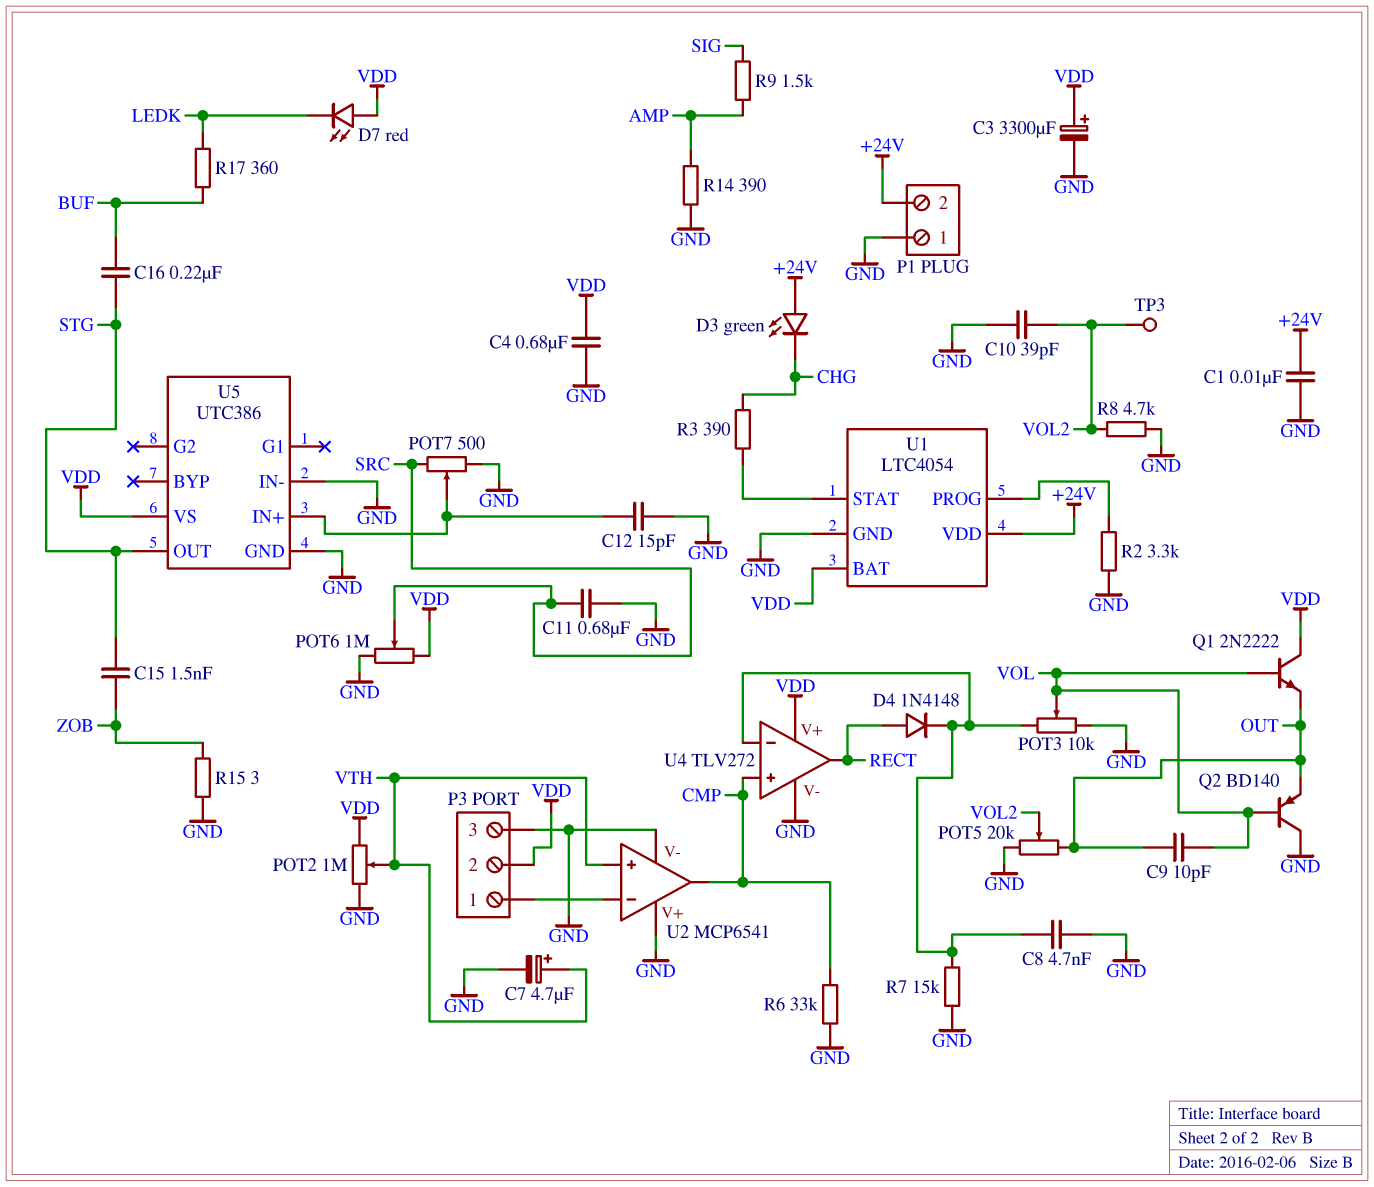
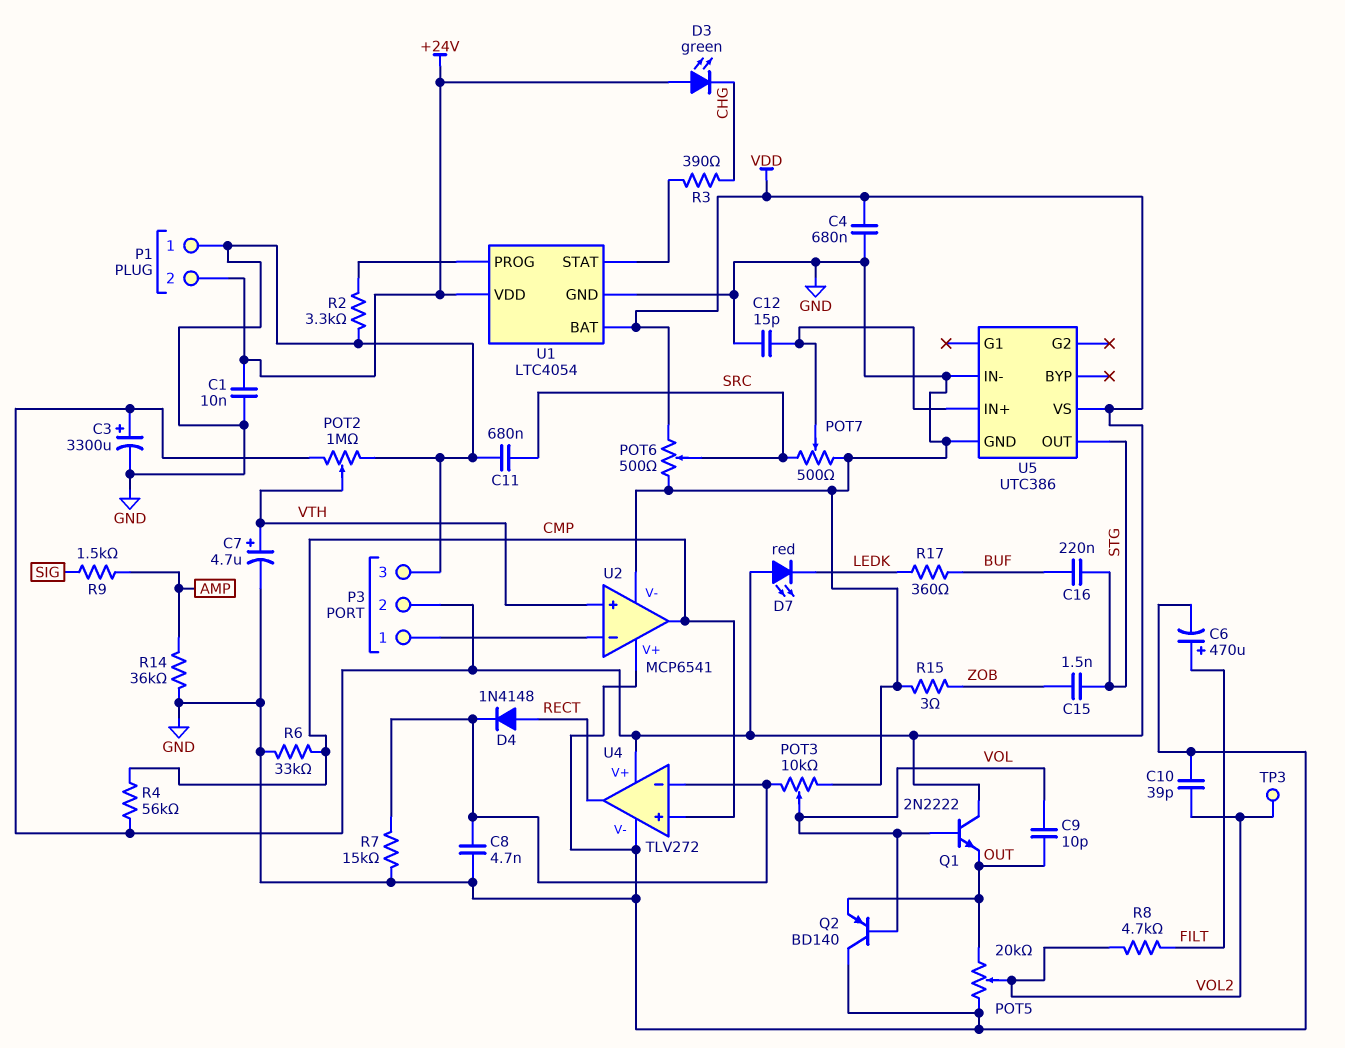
C6: none -> 470uF (plus FILT, minus GND)
POT6: 1M (GND, VDD, wiper SRC) -> 500 (GND, VDD, wiper SRC)
R4: none -> 56k (CMP, VDD)
R8: 4.7k (GND, VOL2) -> 4.7k (FILT, VOL2)
R14: 390 (AMP, GND) -> 36k (AMP, GND)

